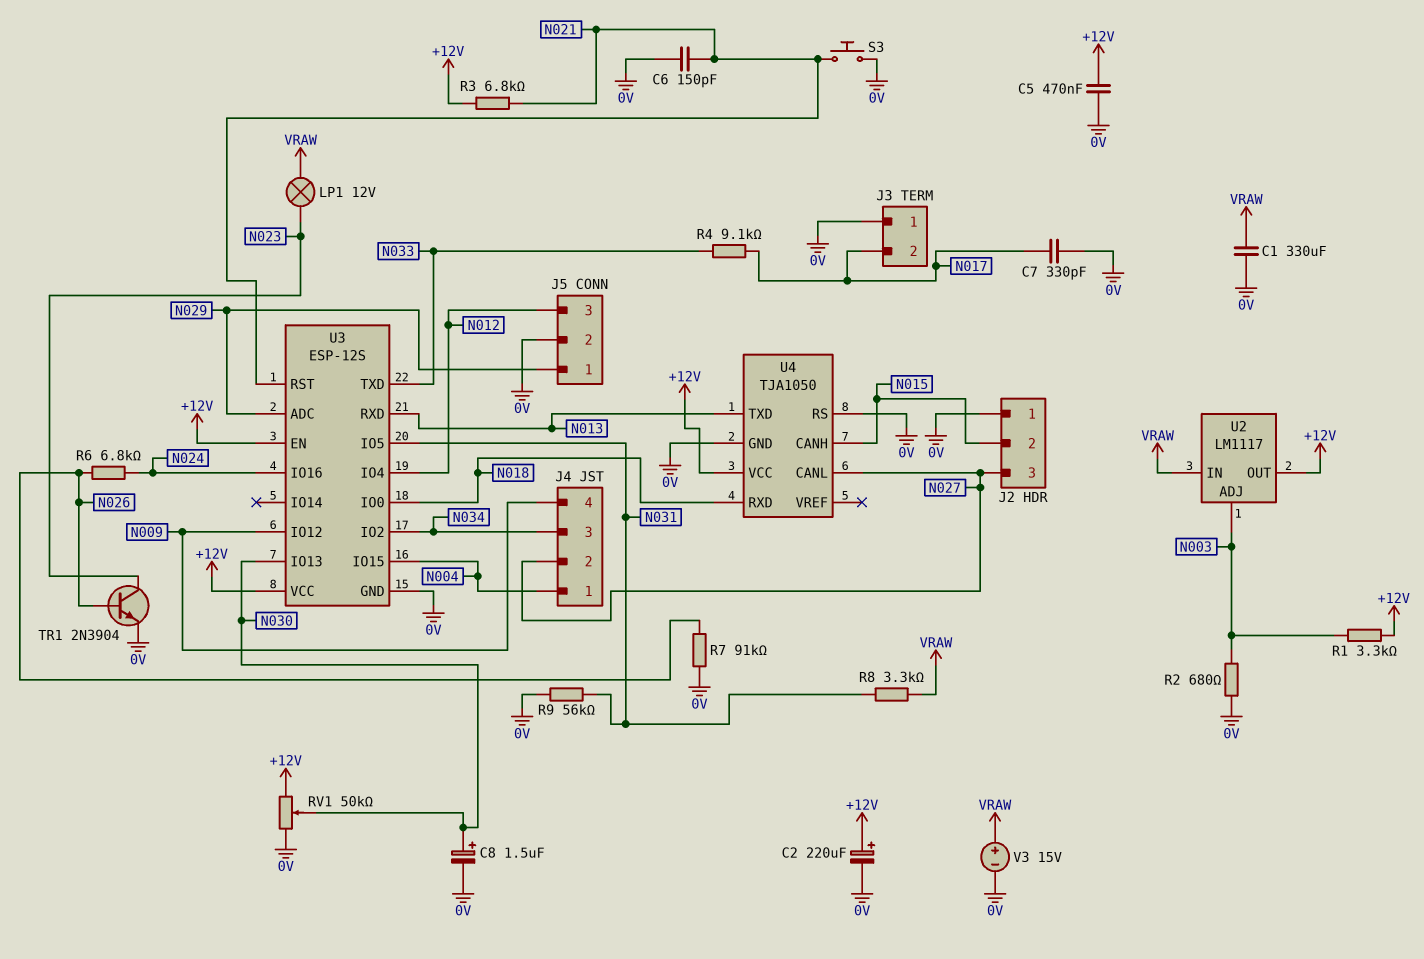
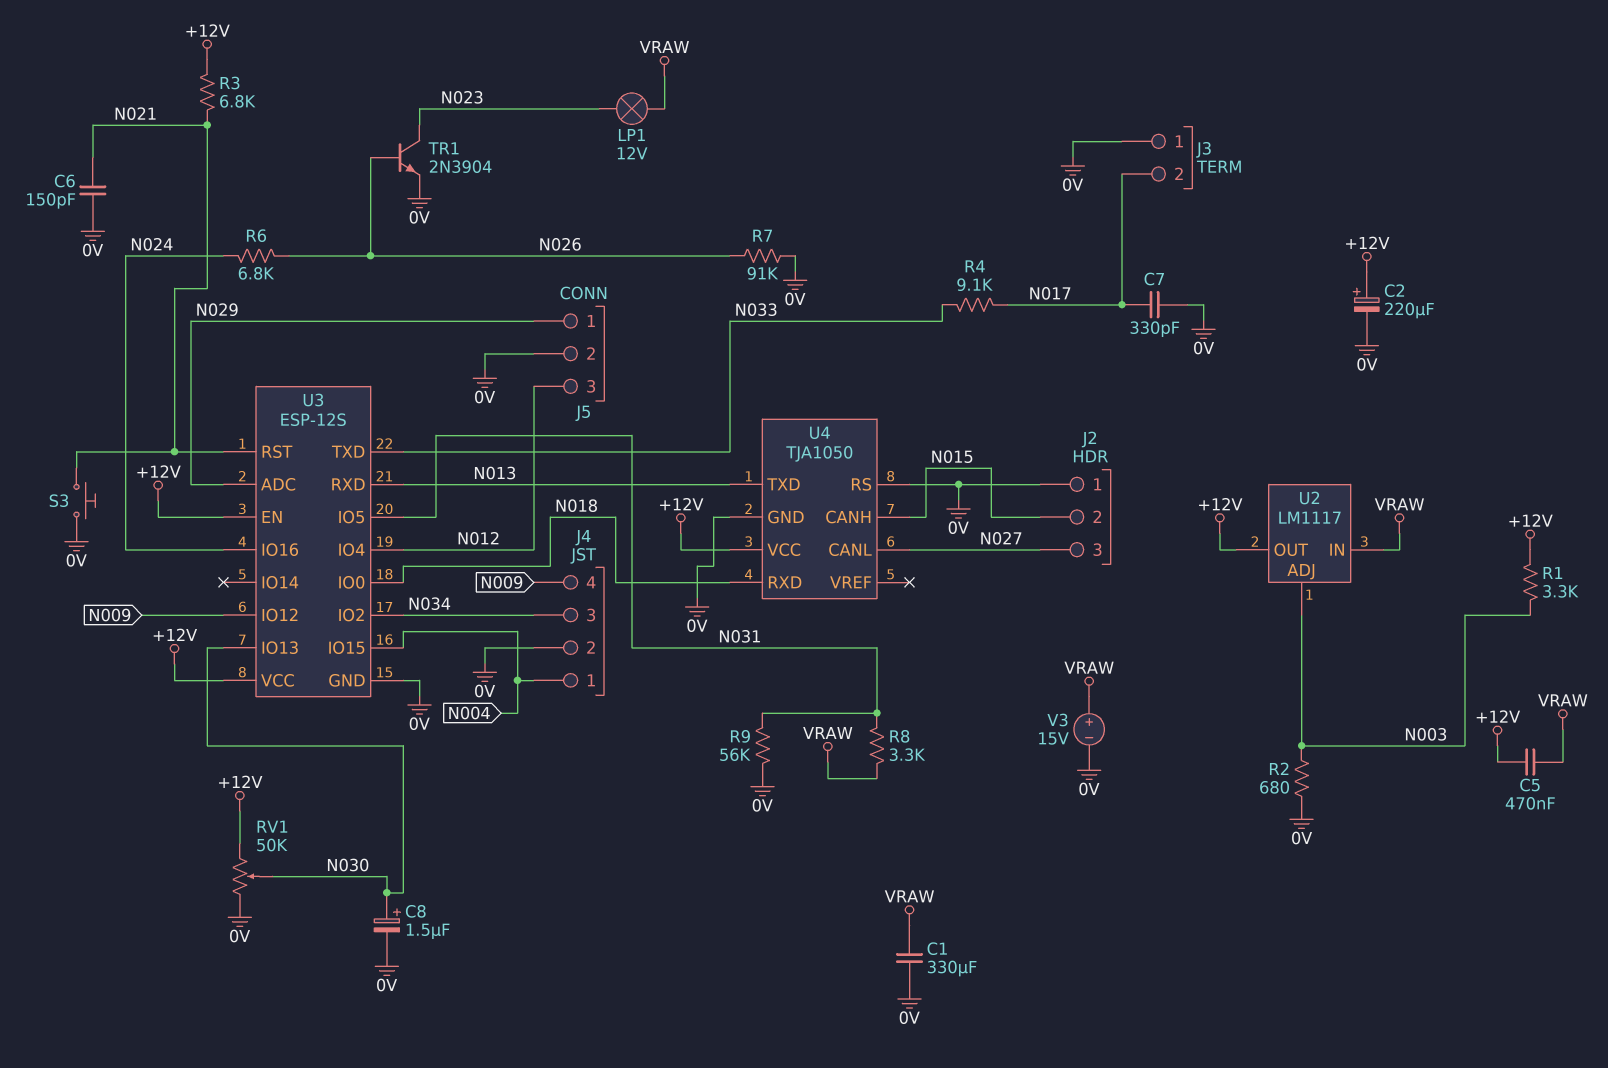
C5: 470nF (+12V, 0V) -> 470nF (+12V, VRAW)
J4 pin 2: N027 -> 0V

